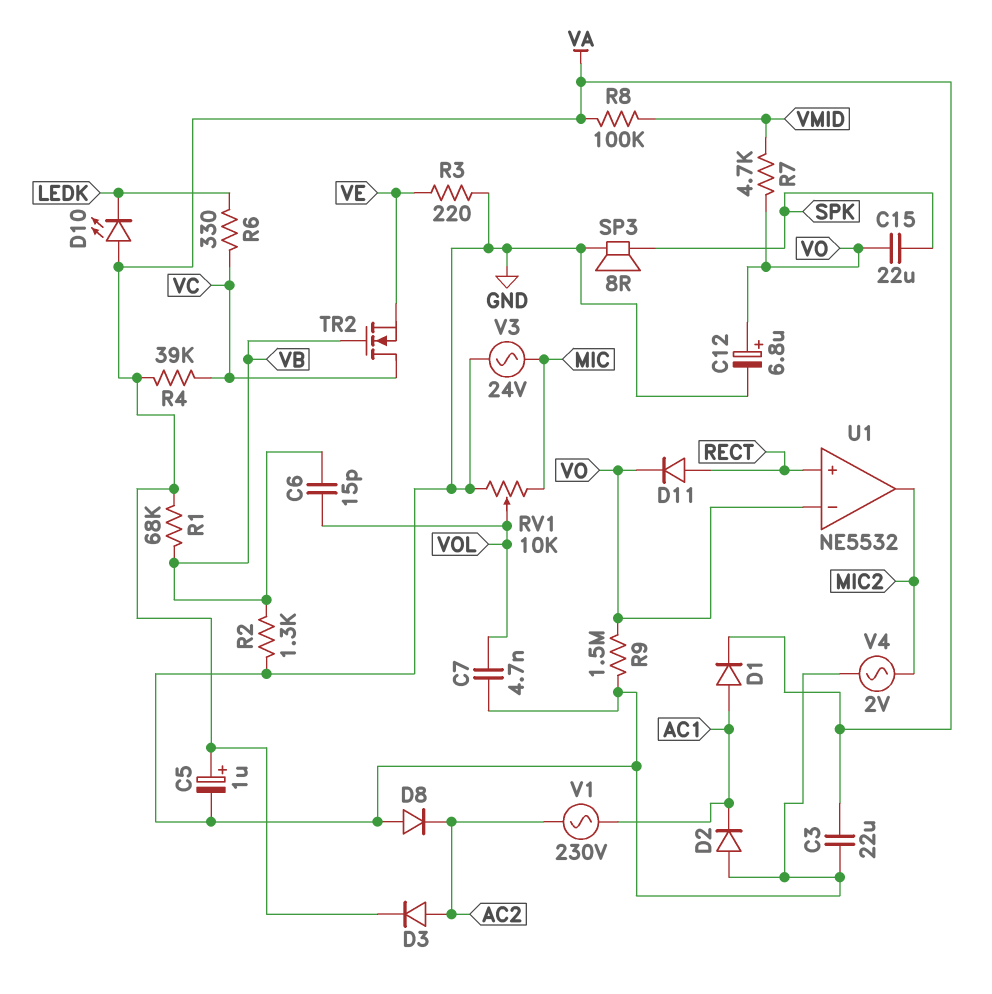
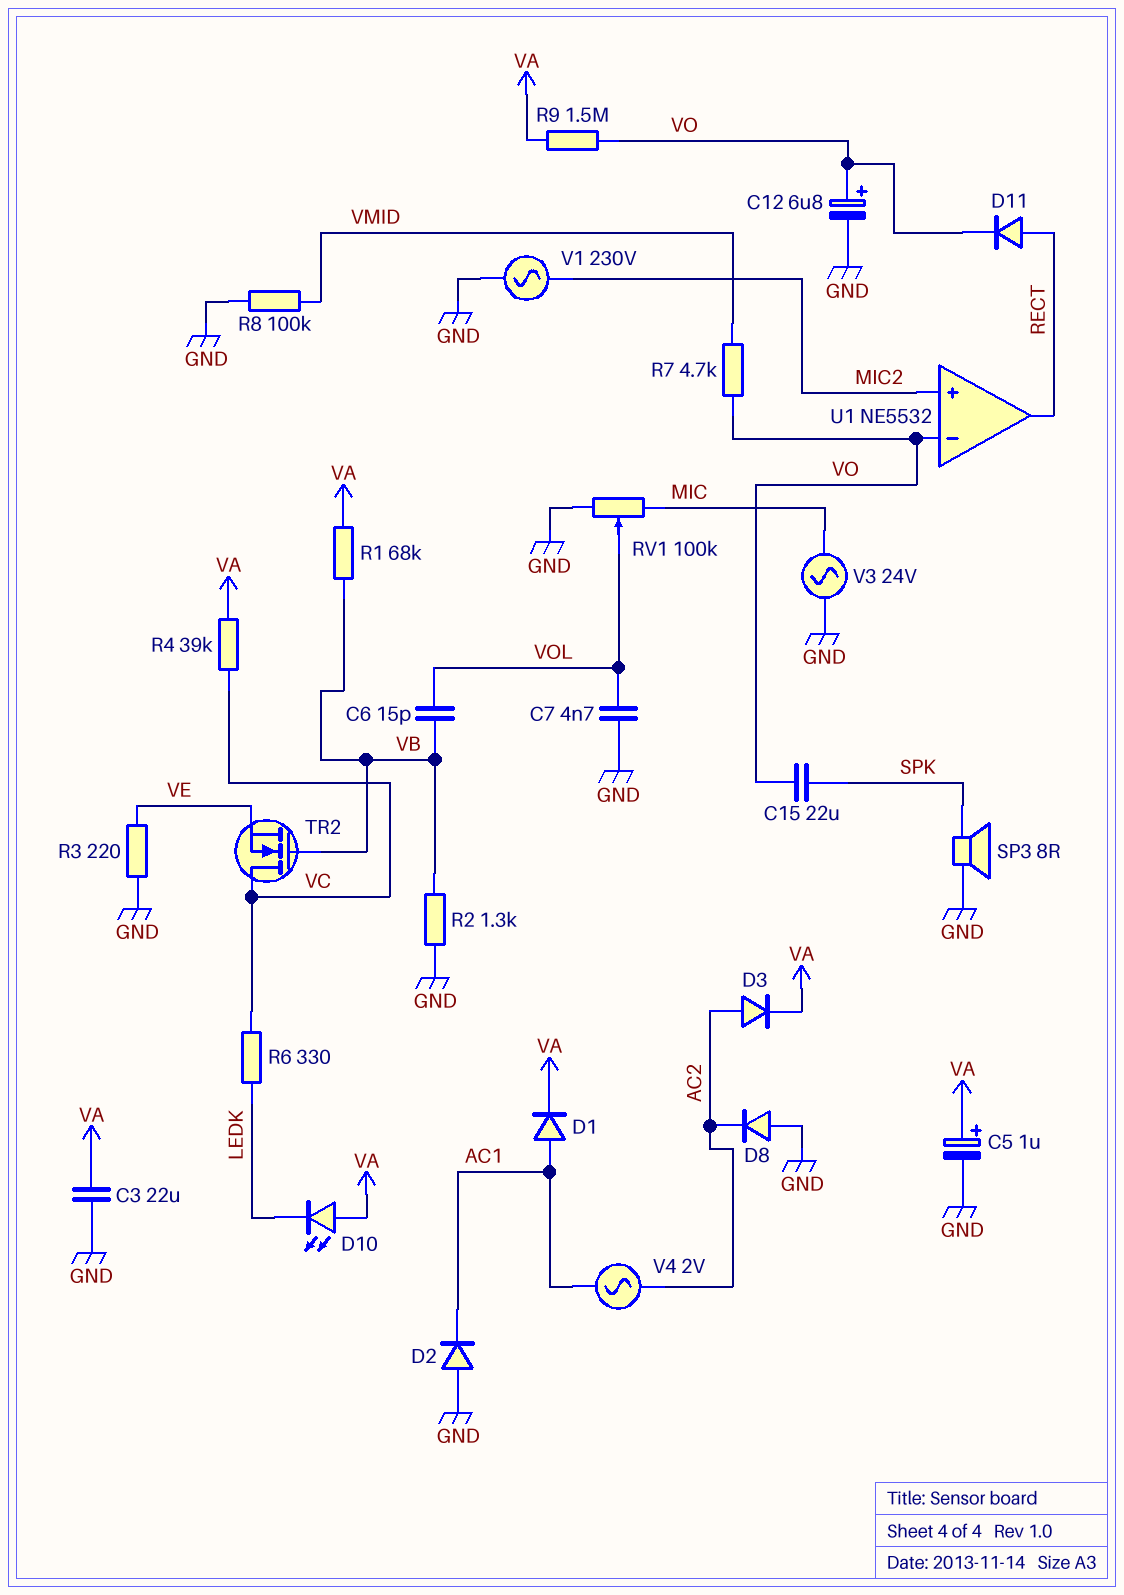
R8: 100k (VA, VMID) -> 100k (GND, VMID)
R9: 1.5M (GND, VO) -> 1.5M (VA, VO)
RV1: 10k (GND, MIC, wiper VOL) -> 100k (GND, MIC, wiper VOL)
U1 pin in+: RECT -> MIC2
U1 pin out: MIC2 -> RECT
V1: AC 230V (AC1, AC2) -> AC 230V (GND, MIC2)
V4: AC 2V (GND, MIC2) -> AC 2V (AC1, AC2)

